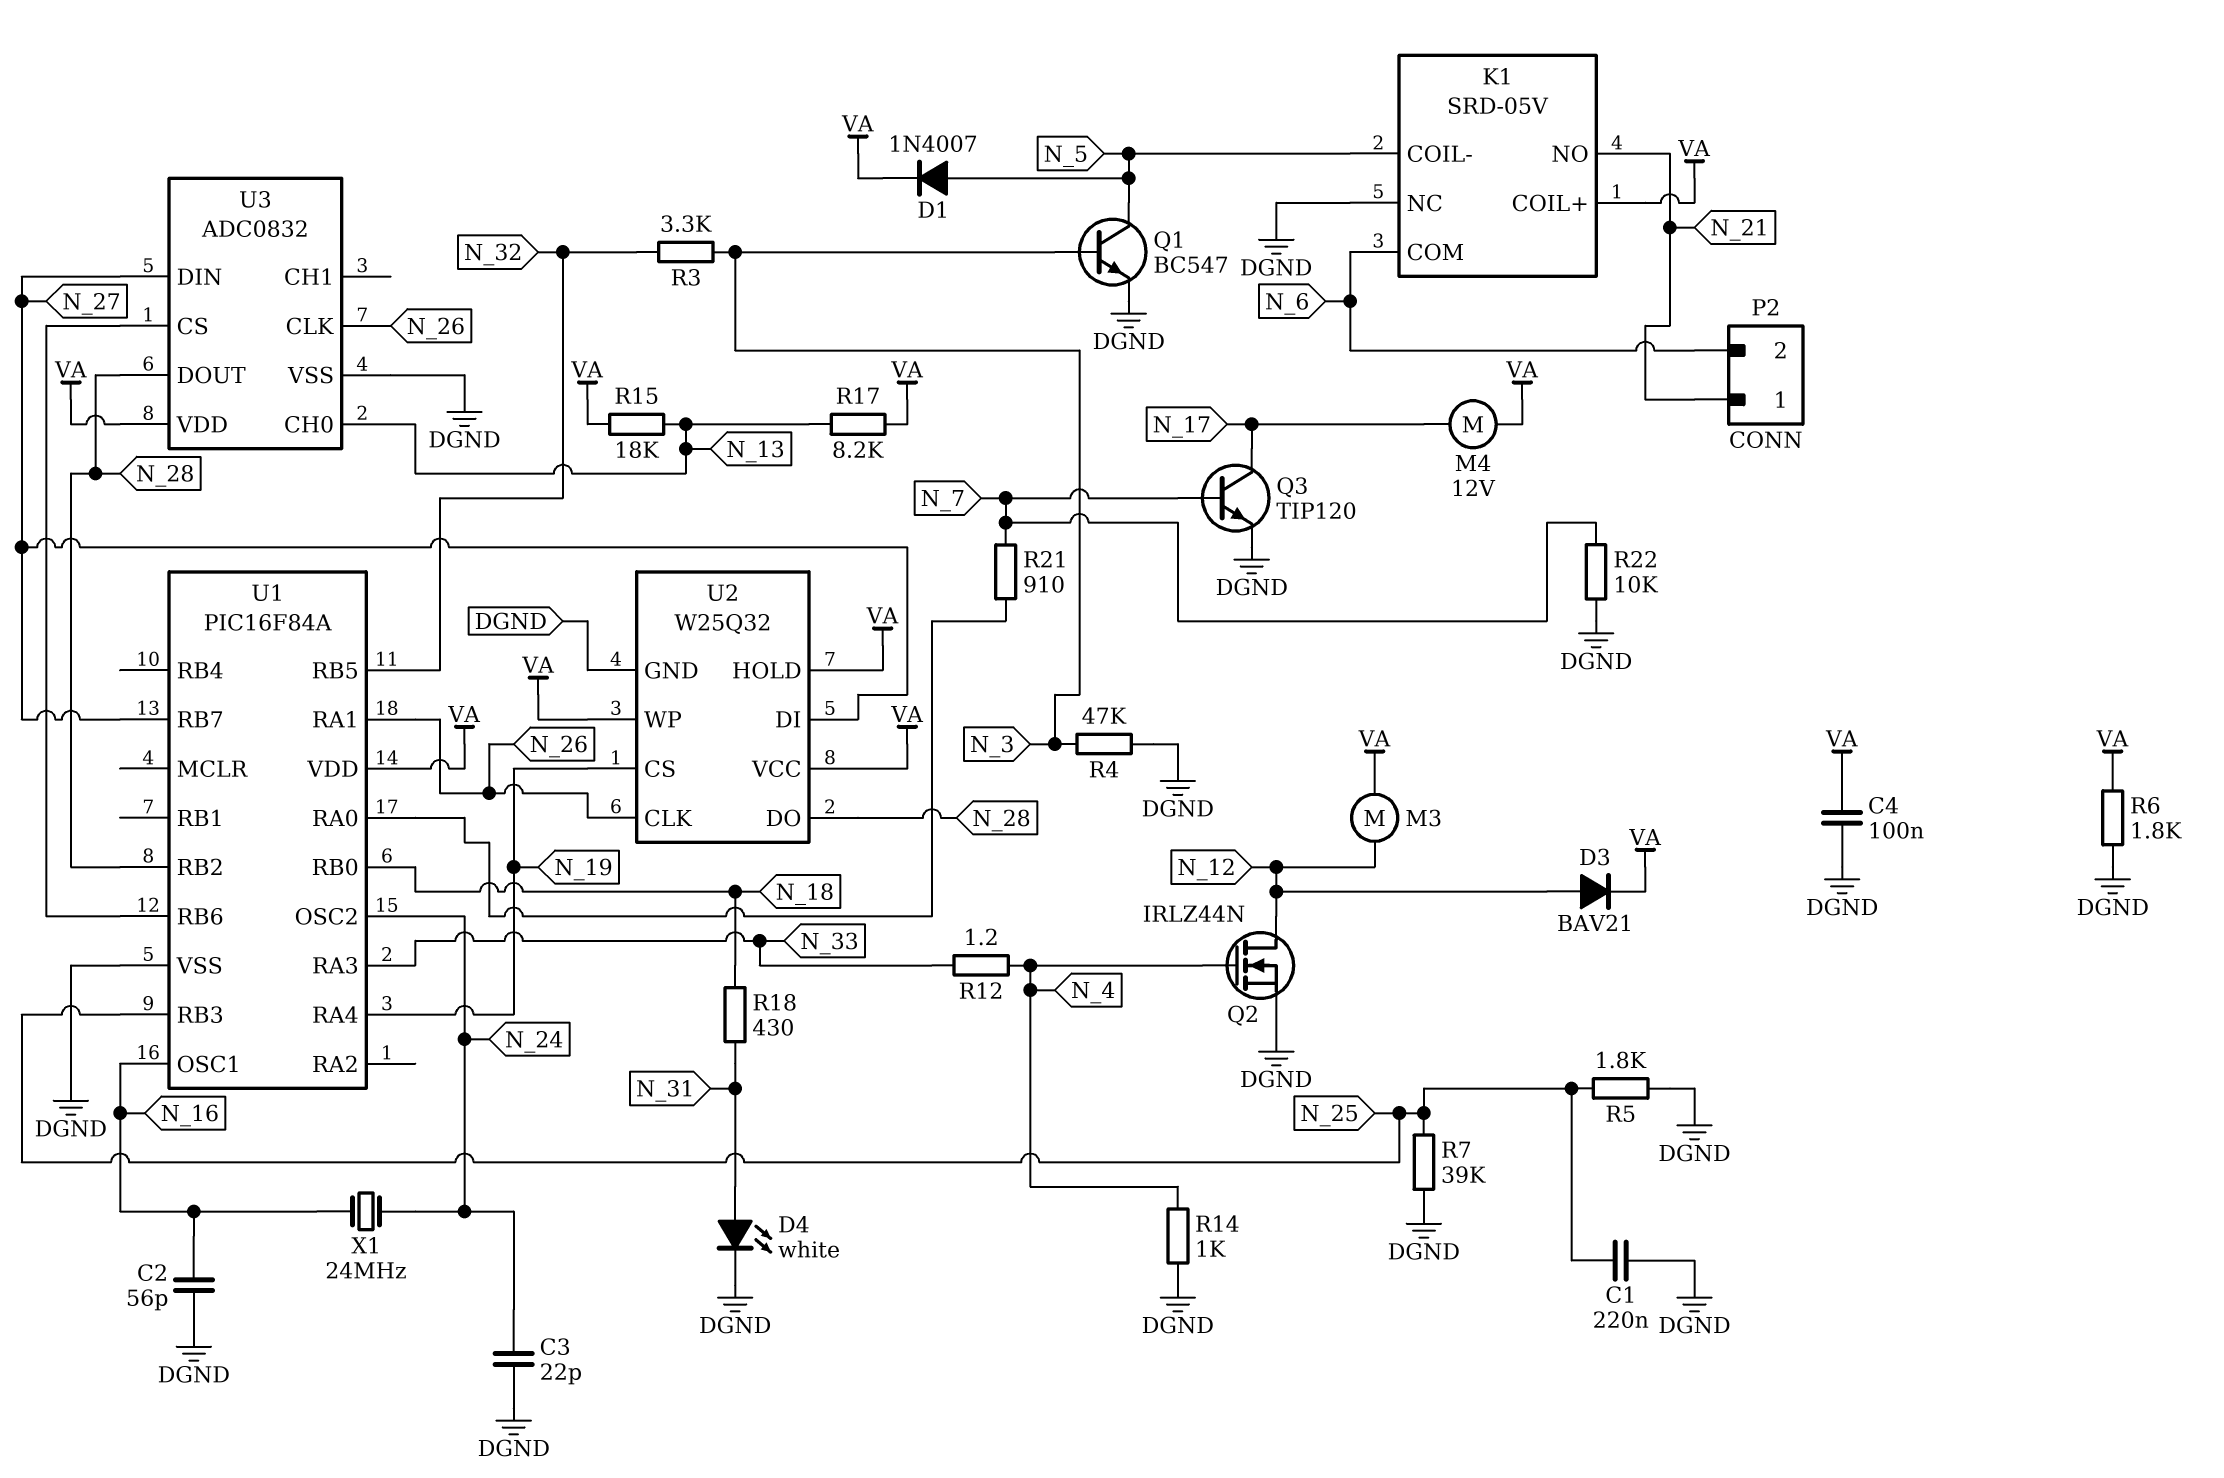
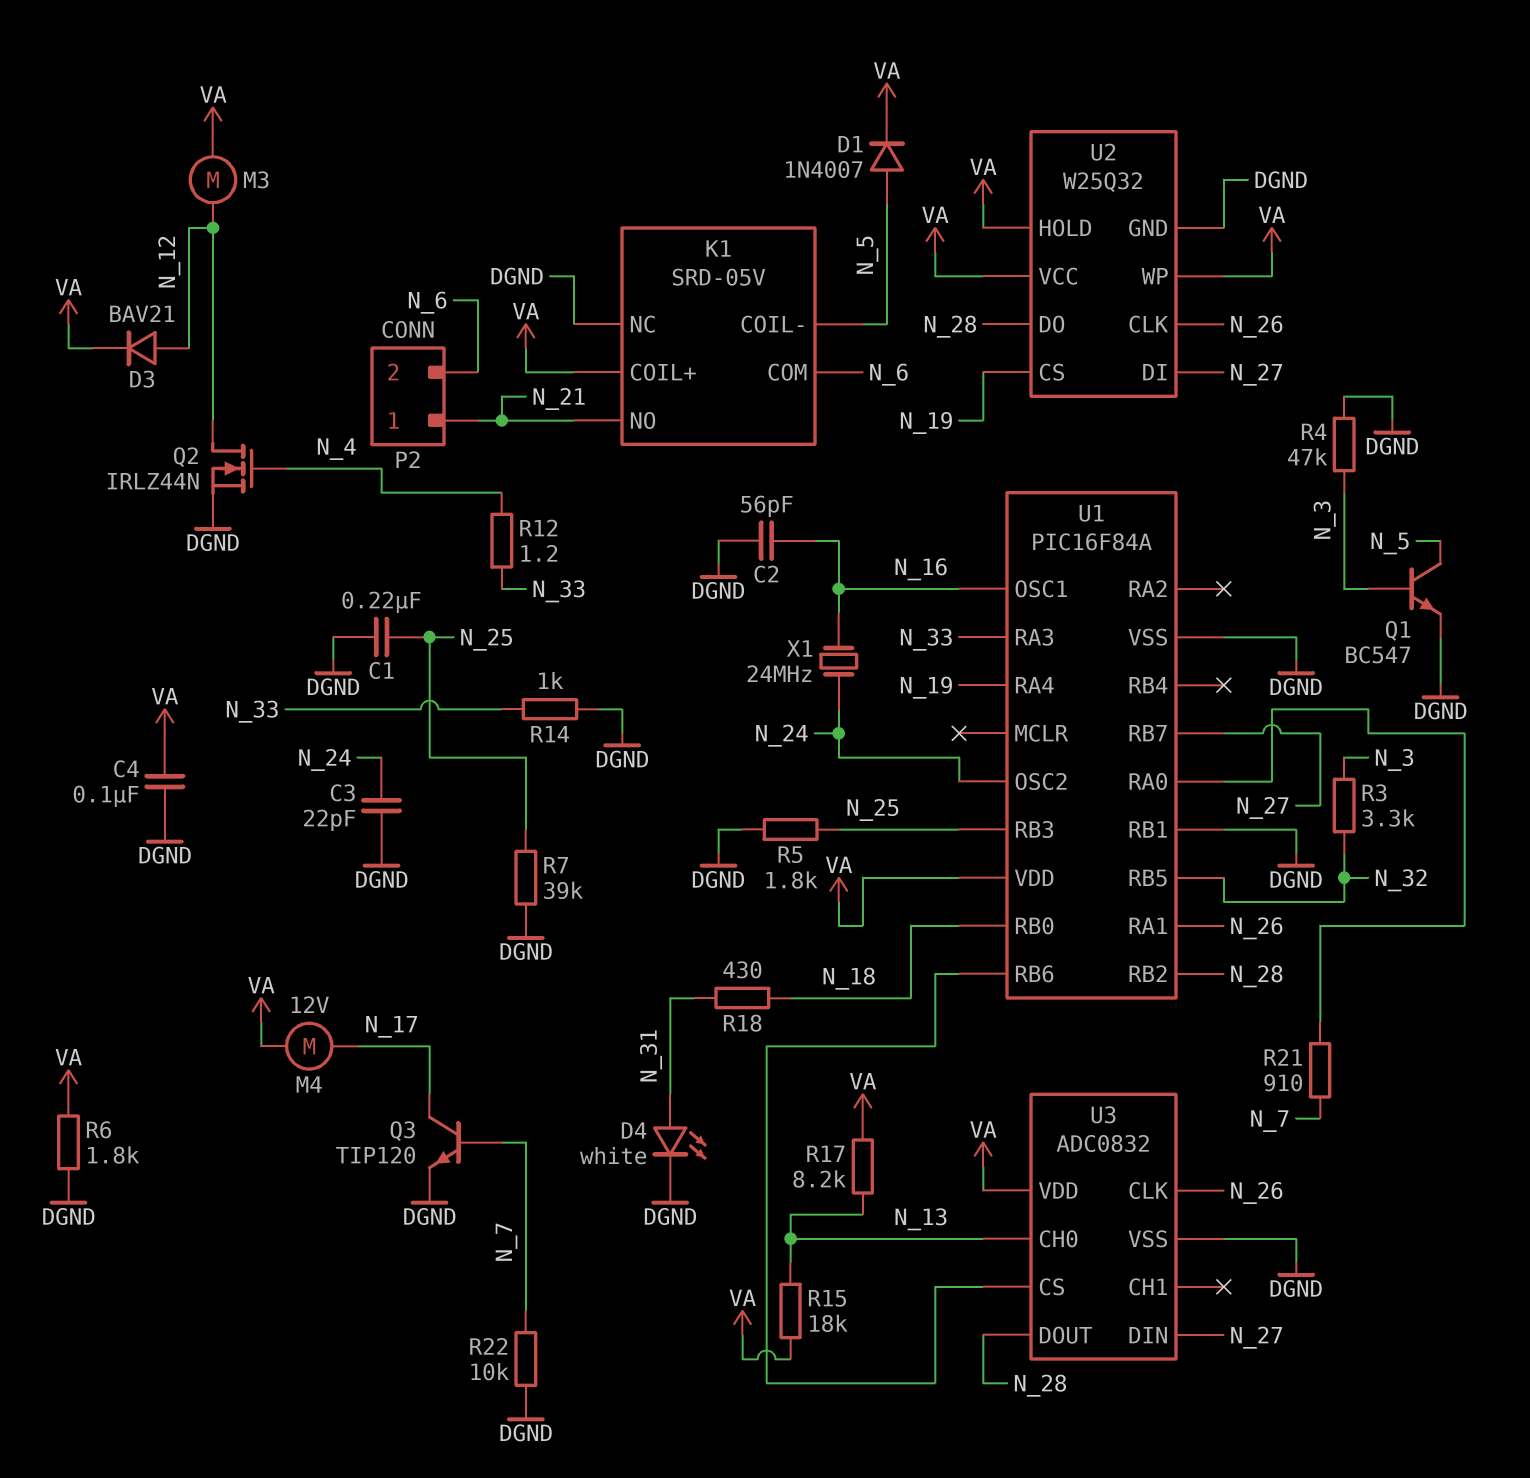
R14: 1k (DGND, N_4) -> 1k (DGND, N_33)
U1 pin RB1: none -> DGND

